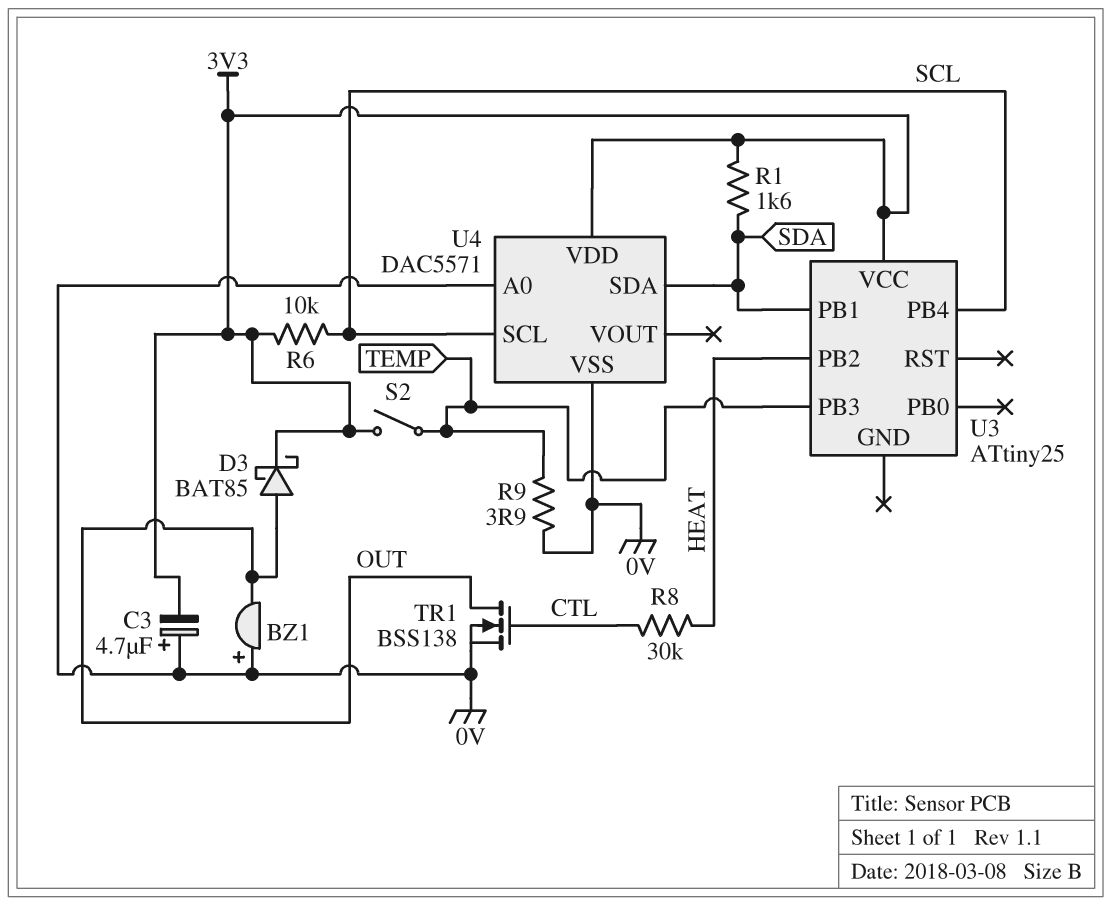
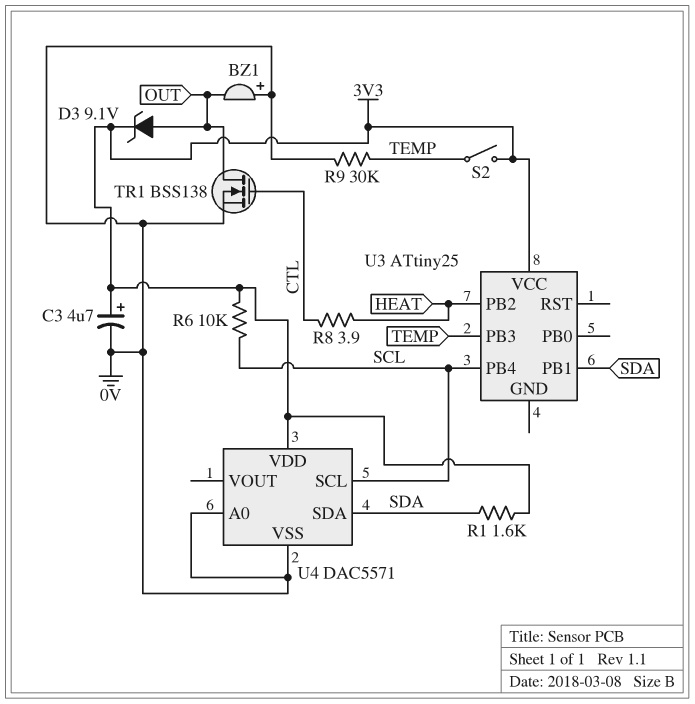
C3: 4.7uF (plus 0V, minus 3V3) -> 4.7uF (plus 3V3, minus 0V)
D3: schottky BAT85 (A OUT, K 3V3) -> zener 9.1V (A OUT, K 3V3)
R8: 30k (CTL, HEAT) -> 3.9 (CTL, HEAT)
R9: 3.9 (0V, TEMP) -> 30k (0V, TEMP)

